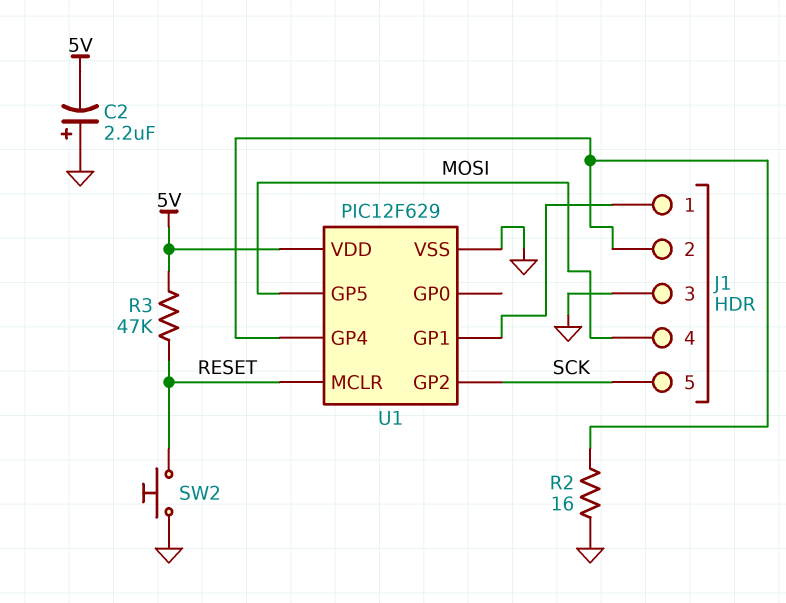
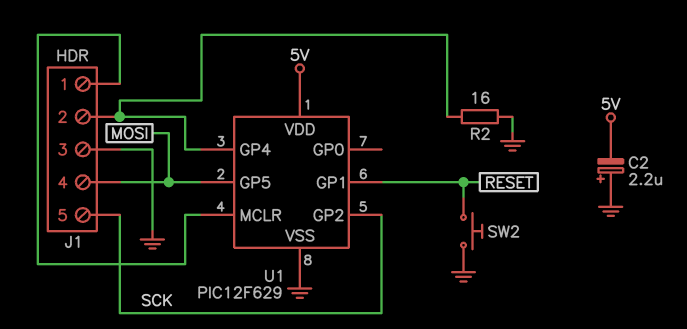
R3: 47k (5V, RESET) -> none
U1 pin GP1: J1/1 -> RESET
U1 pin MCLR: RESET -> J1/1

